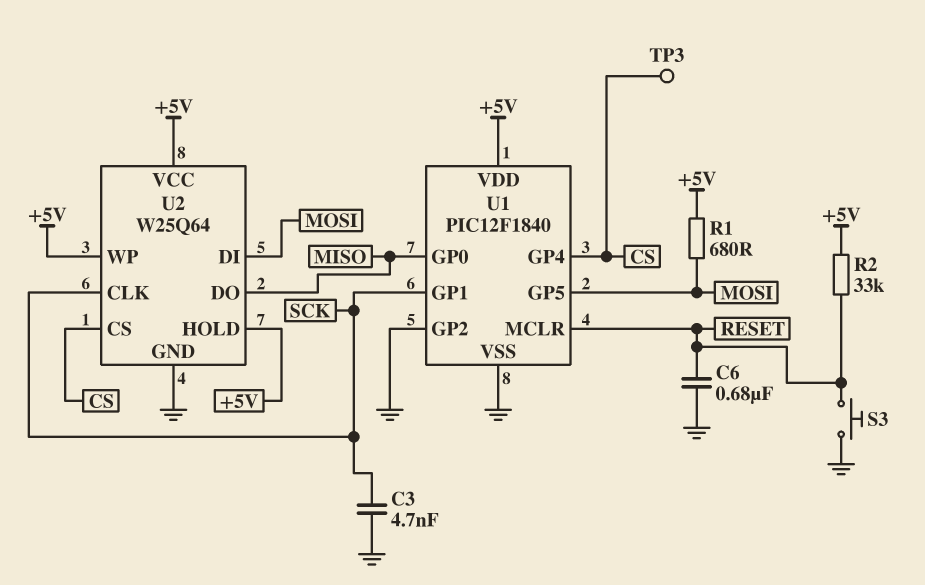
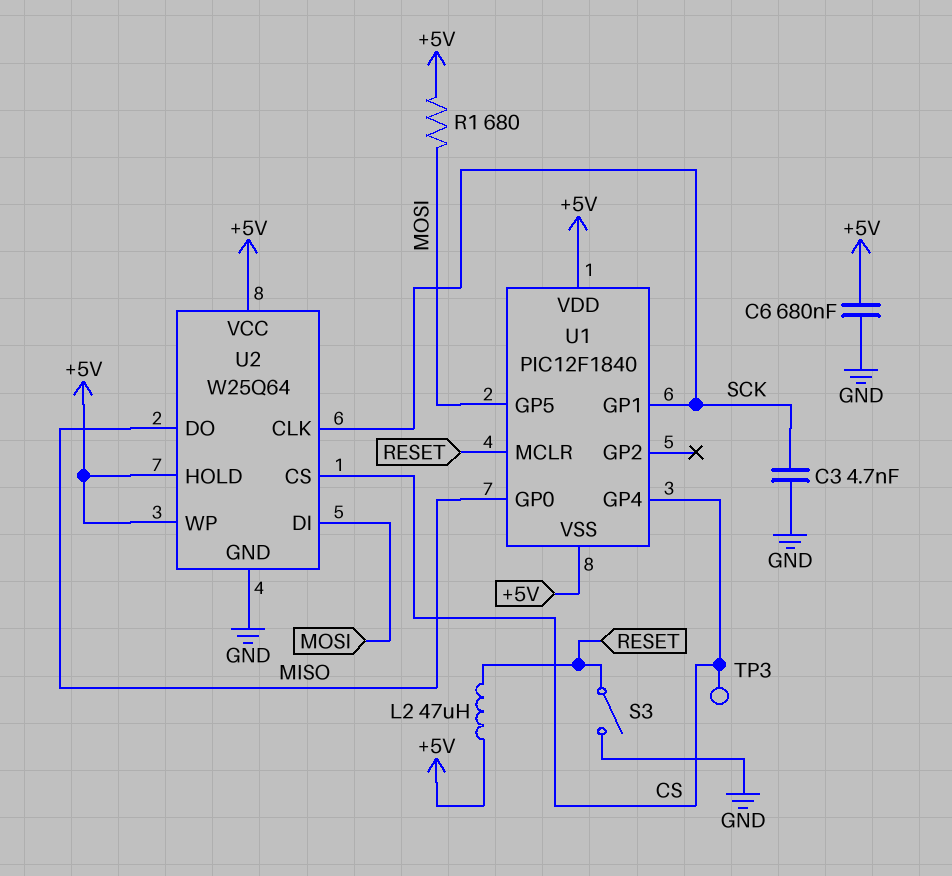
C6: 680nF (GND, RESET) -> 680nF (+5V, GND)
L2: none -> 47uH (+5V, RESET)
R2: 33k (+5V, RESET) -> none
S3: button (GND, RESET) -> switch (GND, RESET)
U1 pin GP2: GND -> none
U1 pin VSS: GND -> +5V

